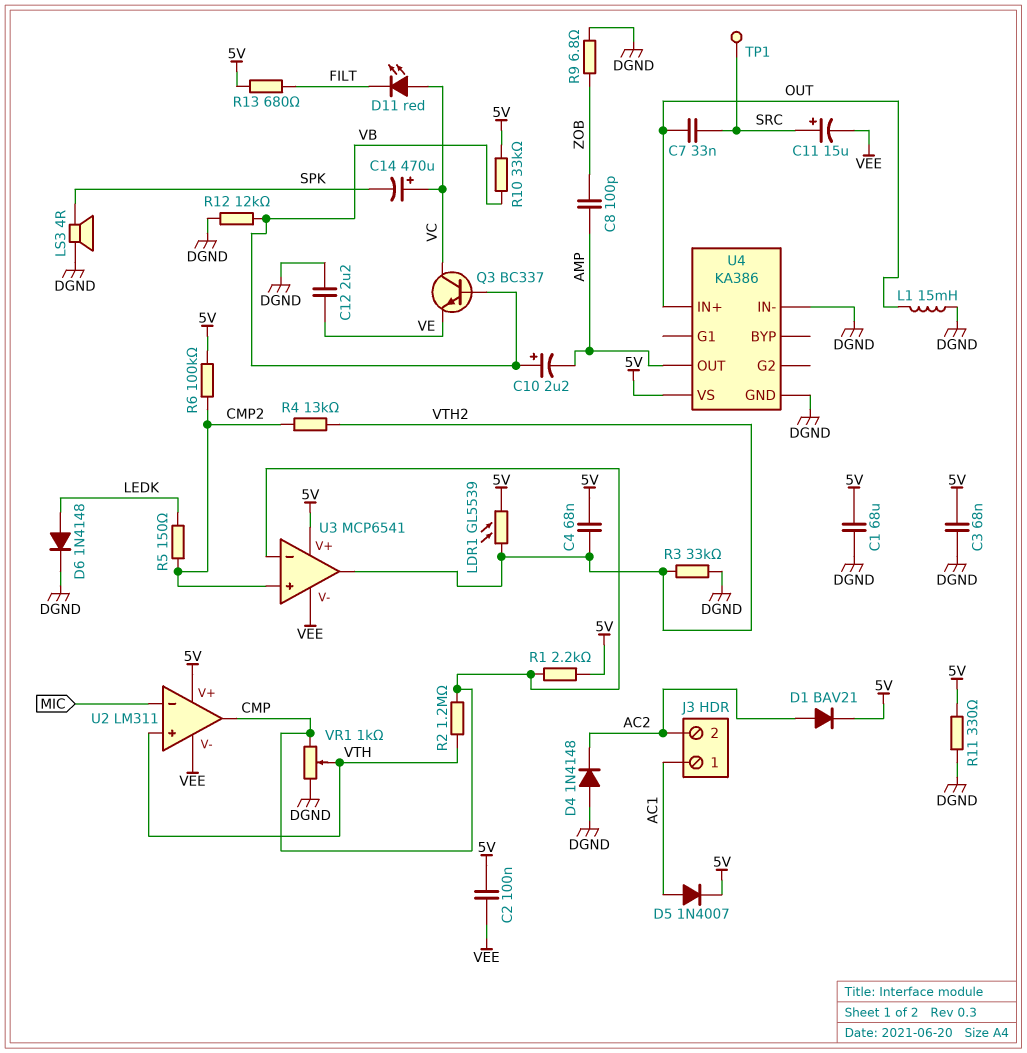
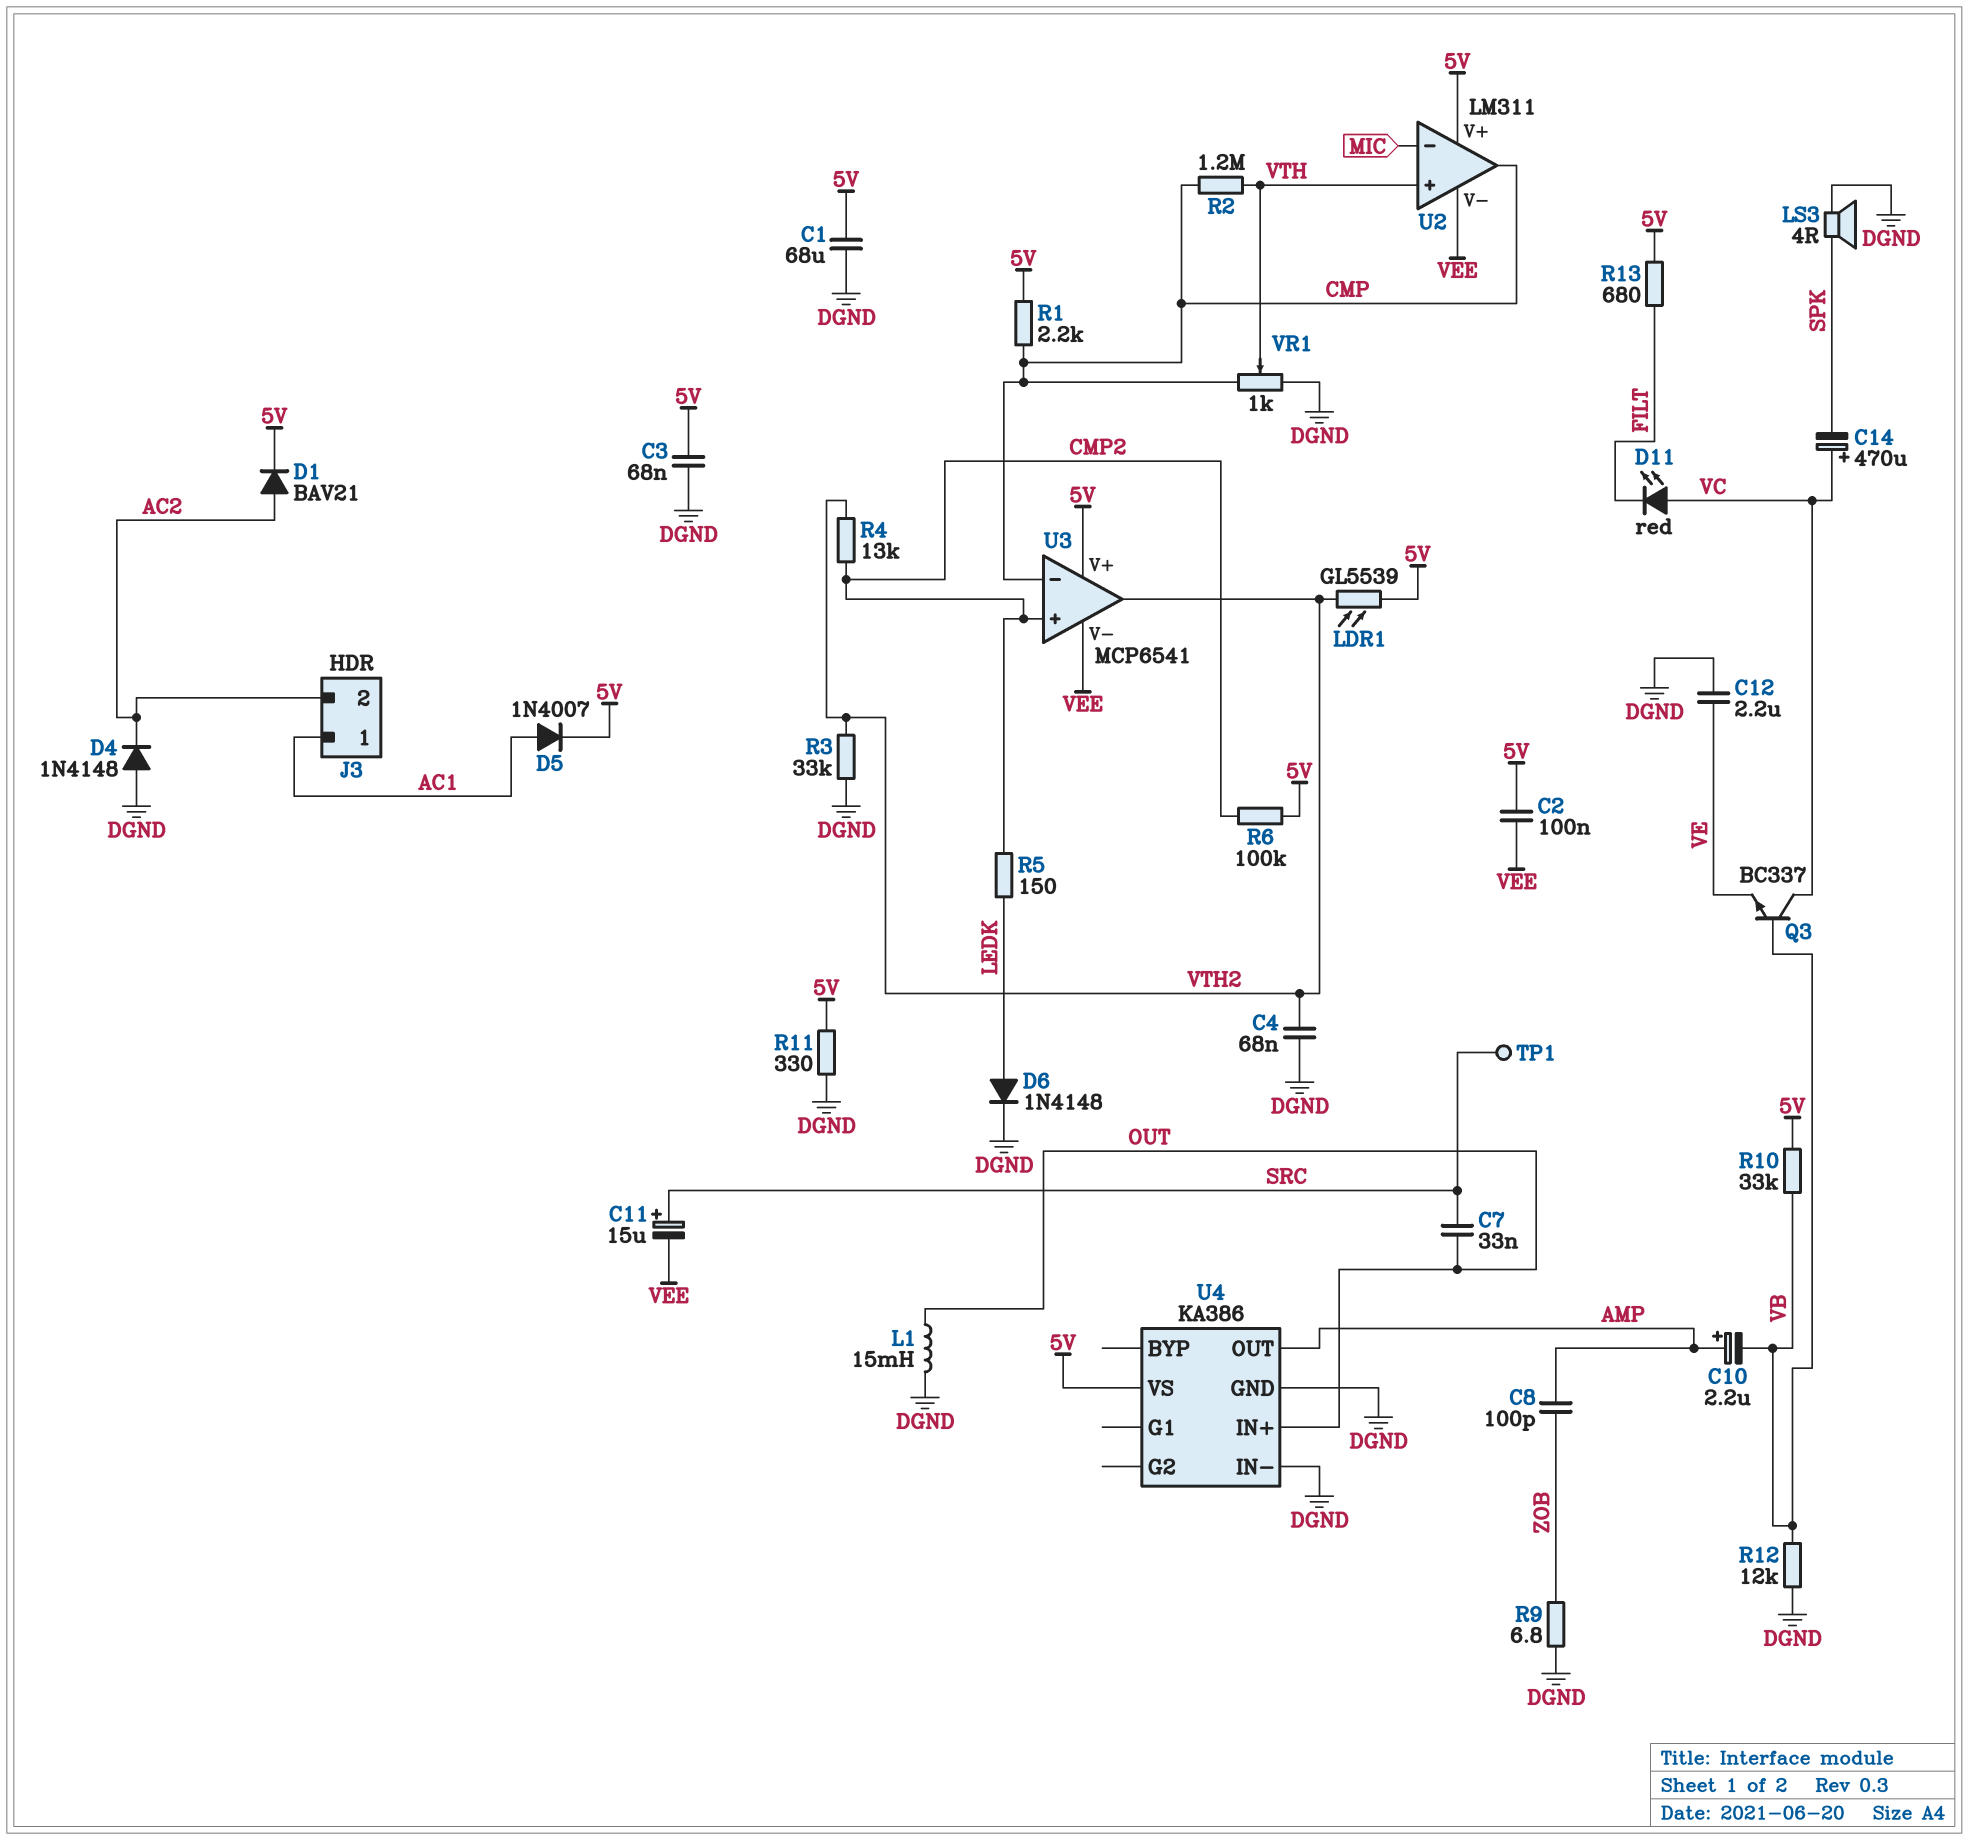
C4: 68nF (5V, VTH2) -> 68nF (DGND, VTH2)
C10: 2.2uF (plus VB, minus AMP) -> 2.2uF (plus AMP, minus VB)

